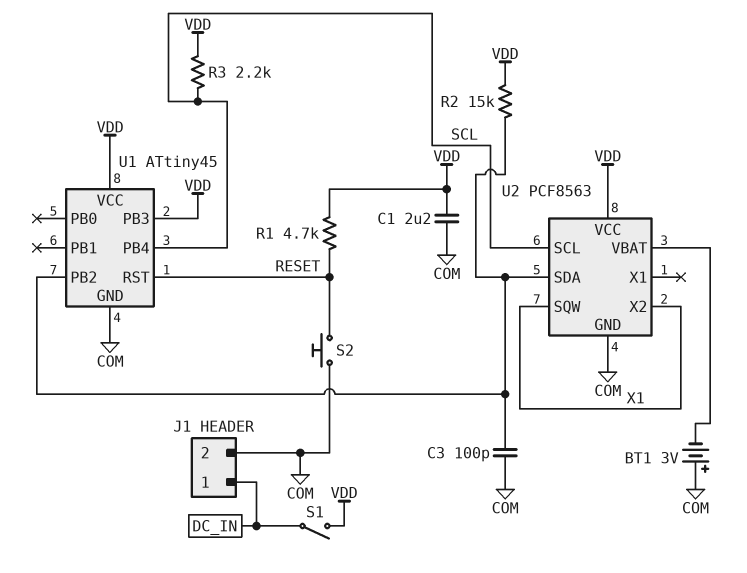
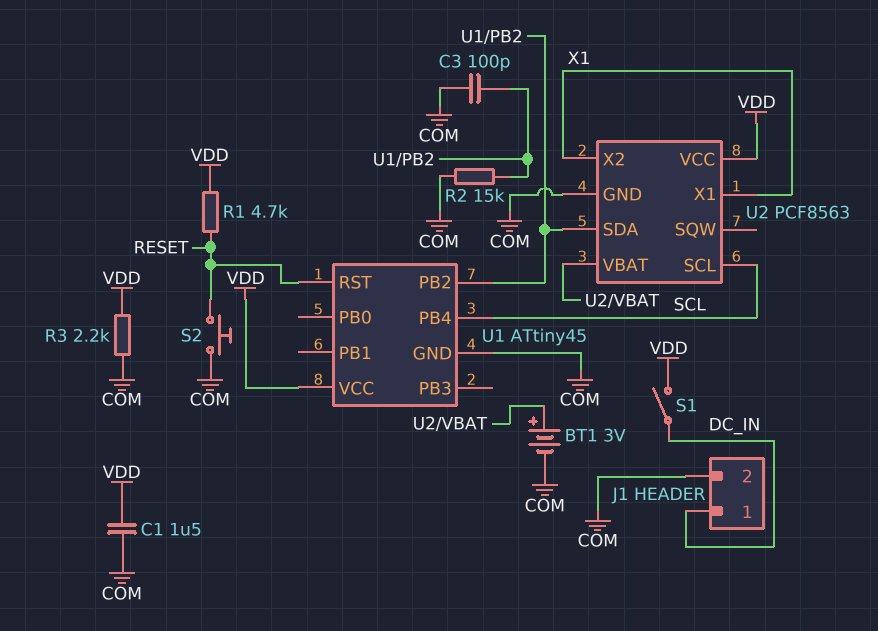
BT1: 3V (plus COM, minus U2/VBAT) -> 3V (plus U2/VBAT, minus COM)
C1: 2.2uF (COM, VDD) -> 1.5uF (COM, VDD)
R2: 15k (U1/PB2, VDD) -> 15k (COM, U1/PB2)
R3: 2.2k (SCL, VDD) -> 2.2k (COM, VDD)
U1 pin PB3: VDD -> none
U2 pin SQW: X1 -> none
U2 pin X1: none -> X1

